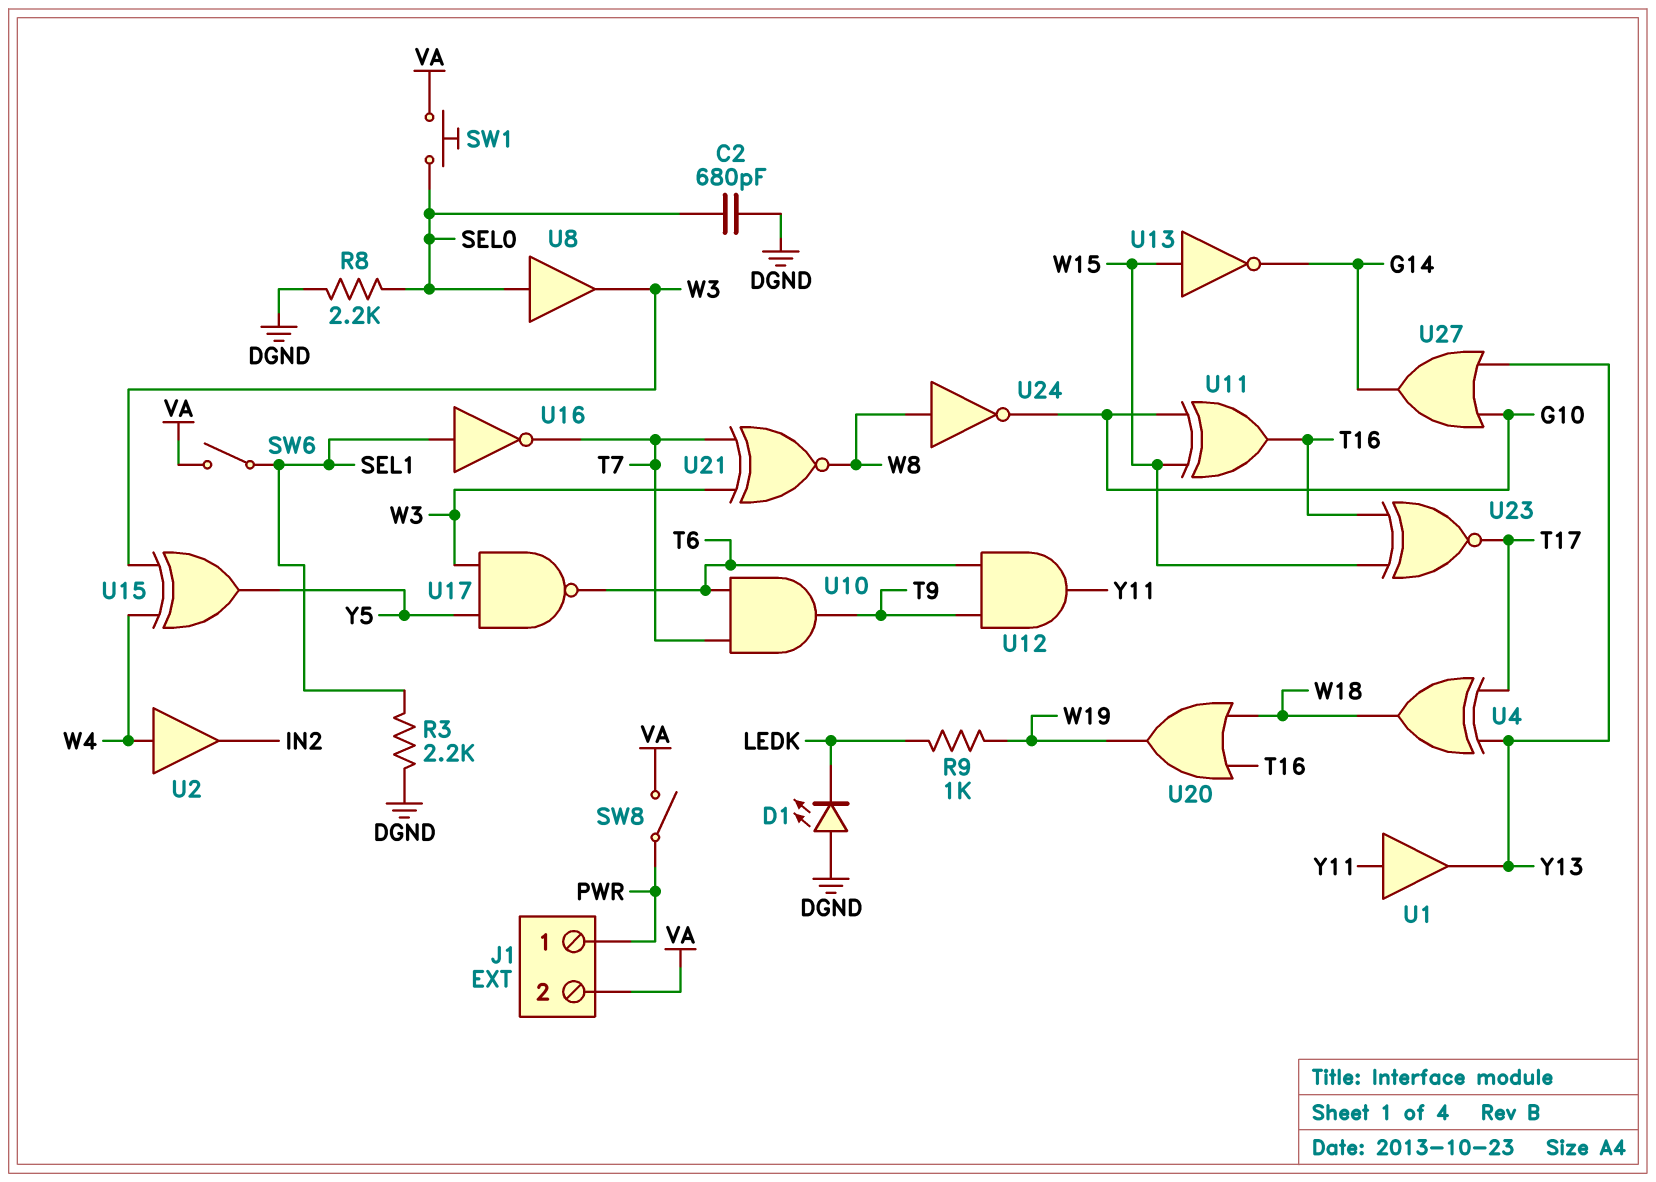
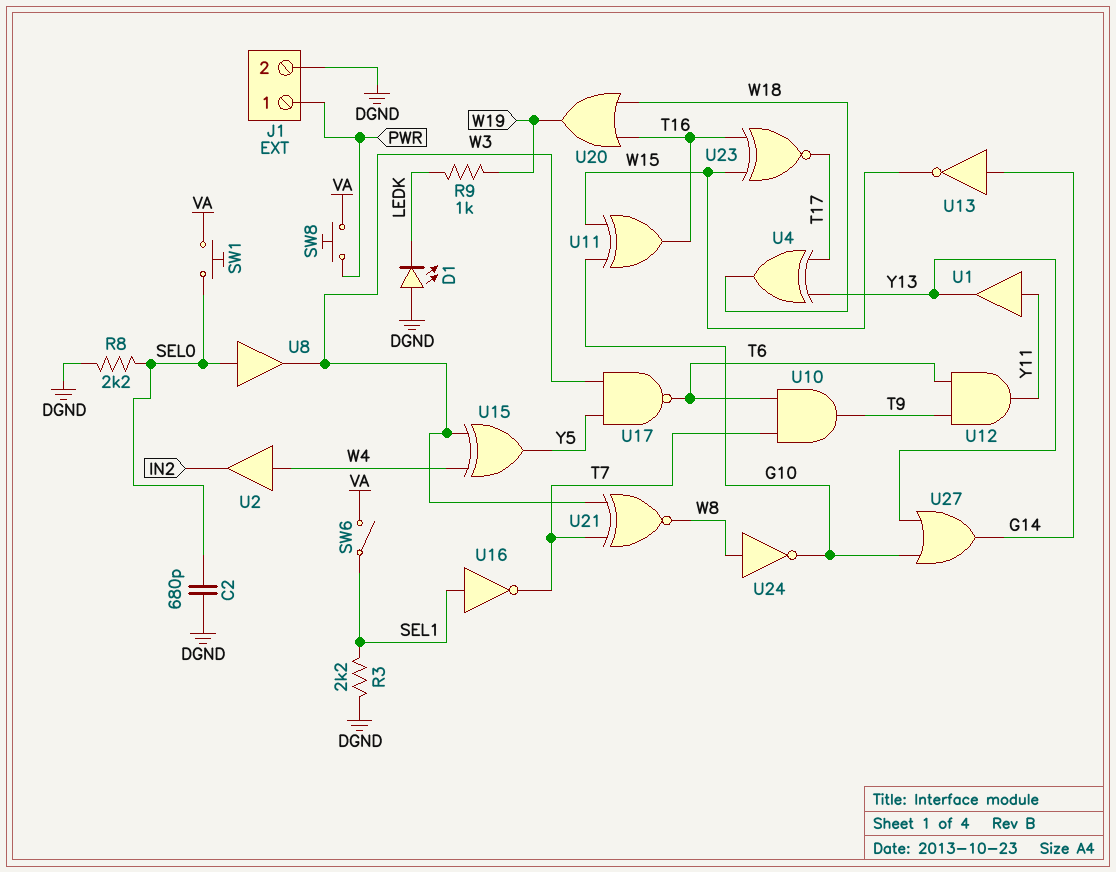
J1 pin 2: VA -> DGND
SW8: switch (PWR, VA) -> button (PWR, VA)
U13: NOT (in W15, out G14) -> NOT (in G14, out W15)

